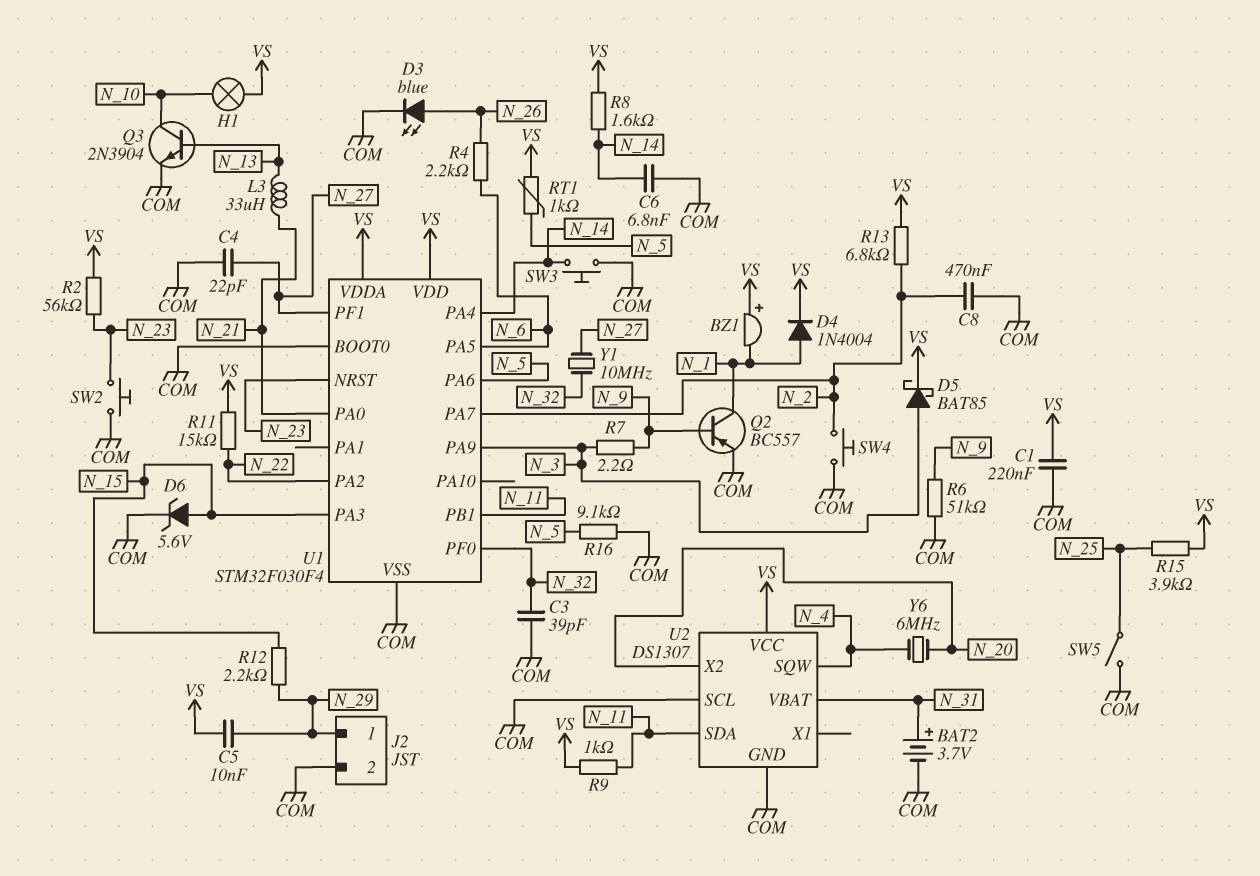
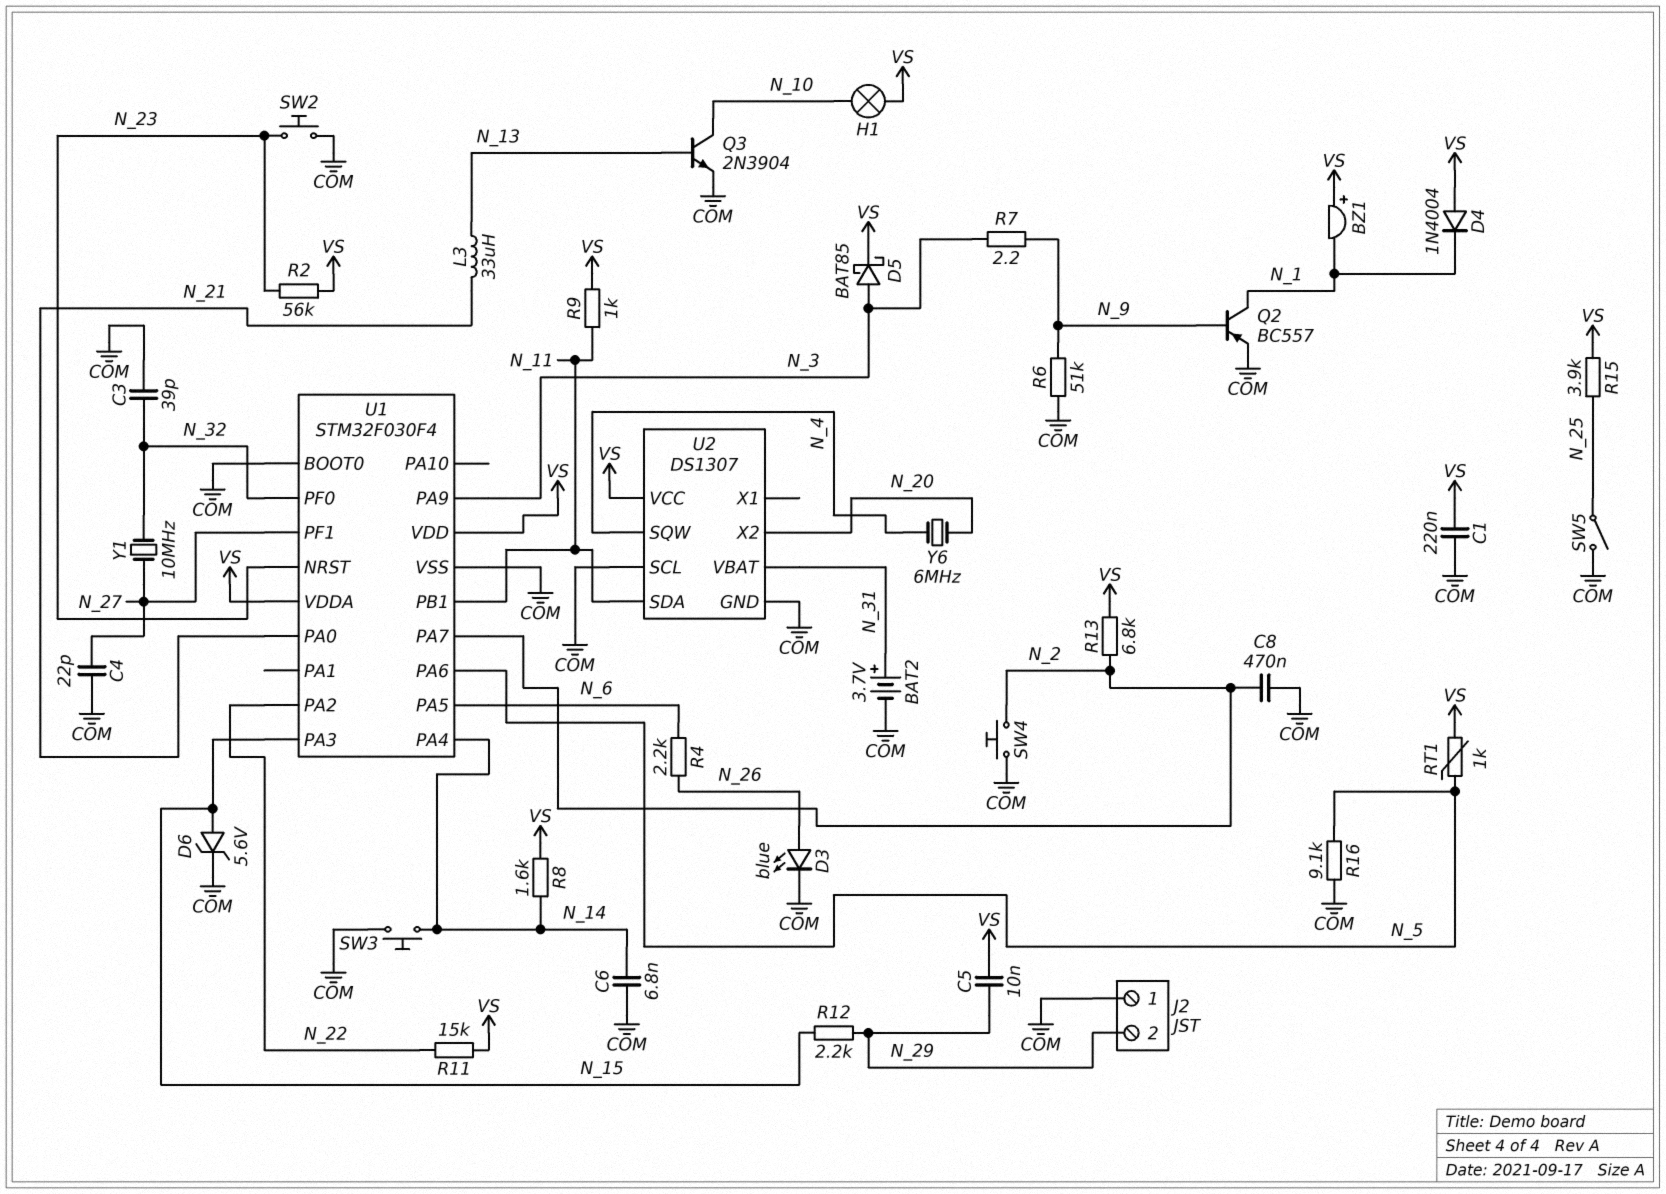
D4: diode 1N4004 (A N_1, K VS) -> diode 1N4004 (A VS, K N_1)
J2 pin 1: N_29 -> COM
J2 pin 2: COM -> N_29

